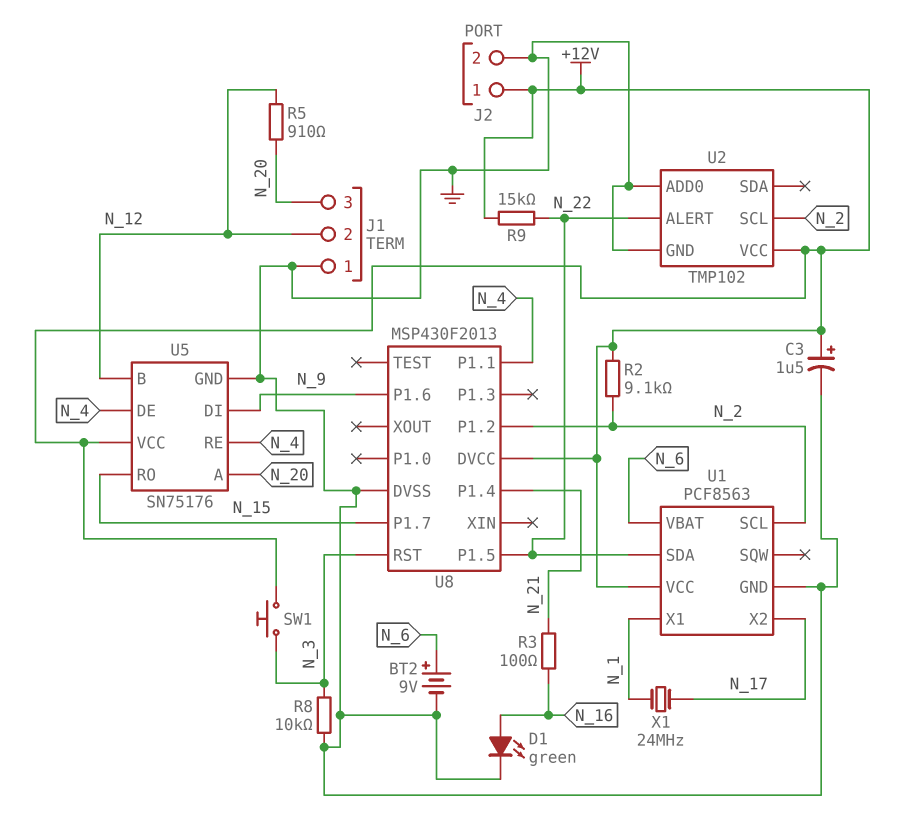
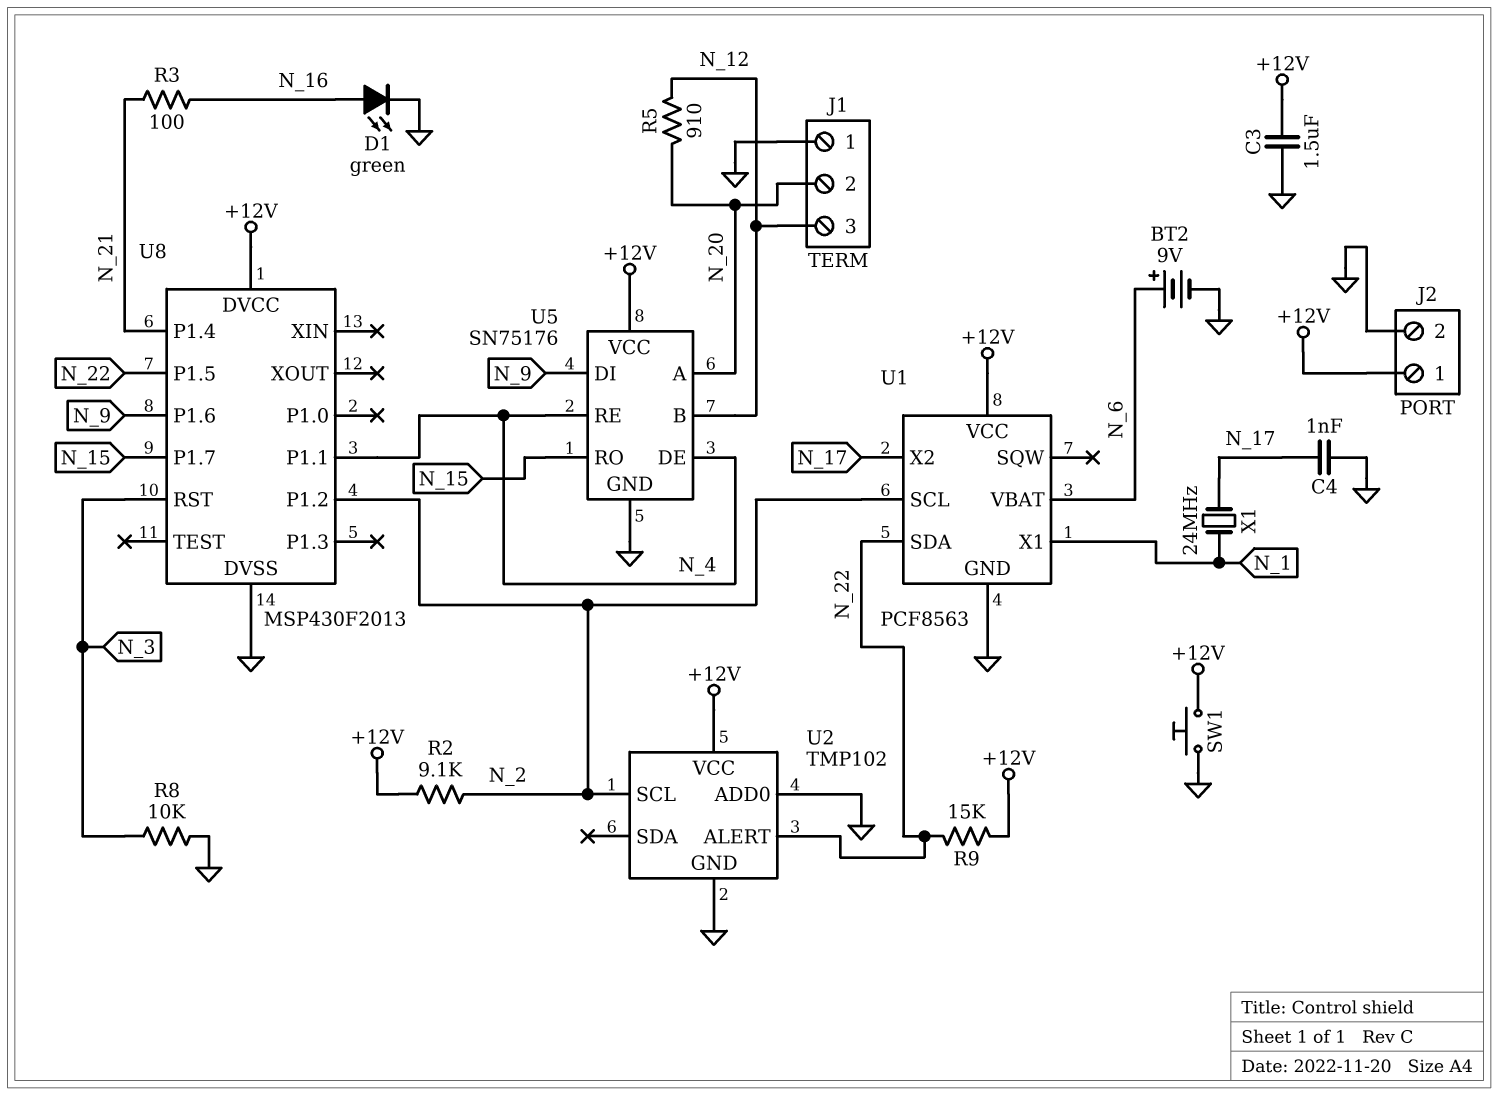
C3: 1.5uF (plus +12V, minus GND) -> 1.5uF (+12V, GND)
C4: none -> 1nF (GND, N_17)
J1 pin 2: N_12 -> N_20
J1 pin 3: N_20 -> N_12
SW1: button (+12V, N_3) -> button (+12V, GND)

